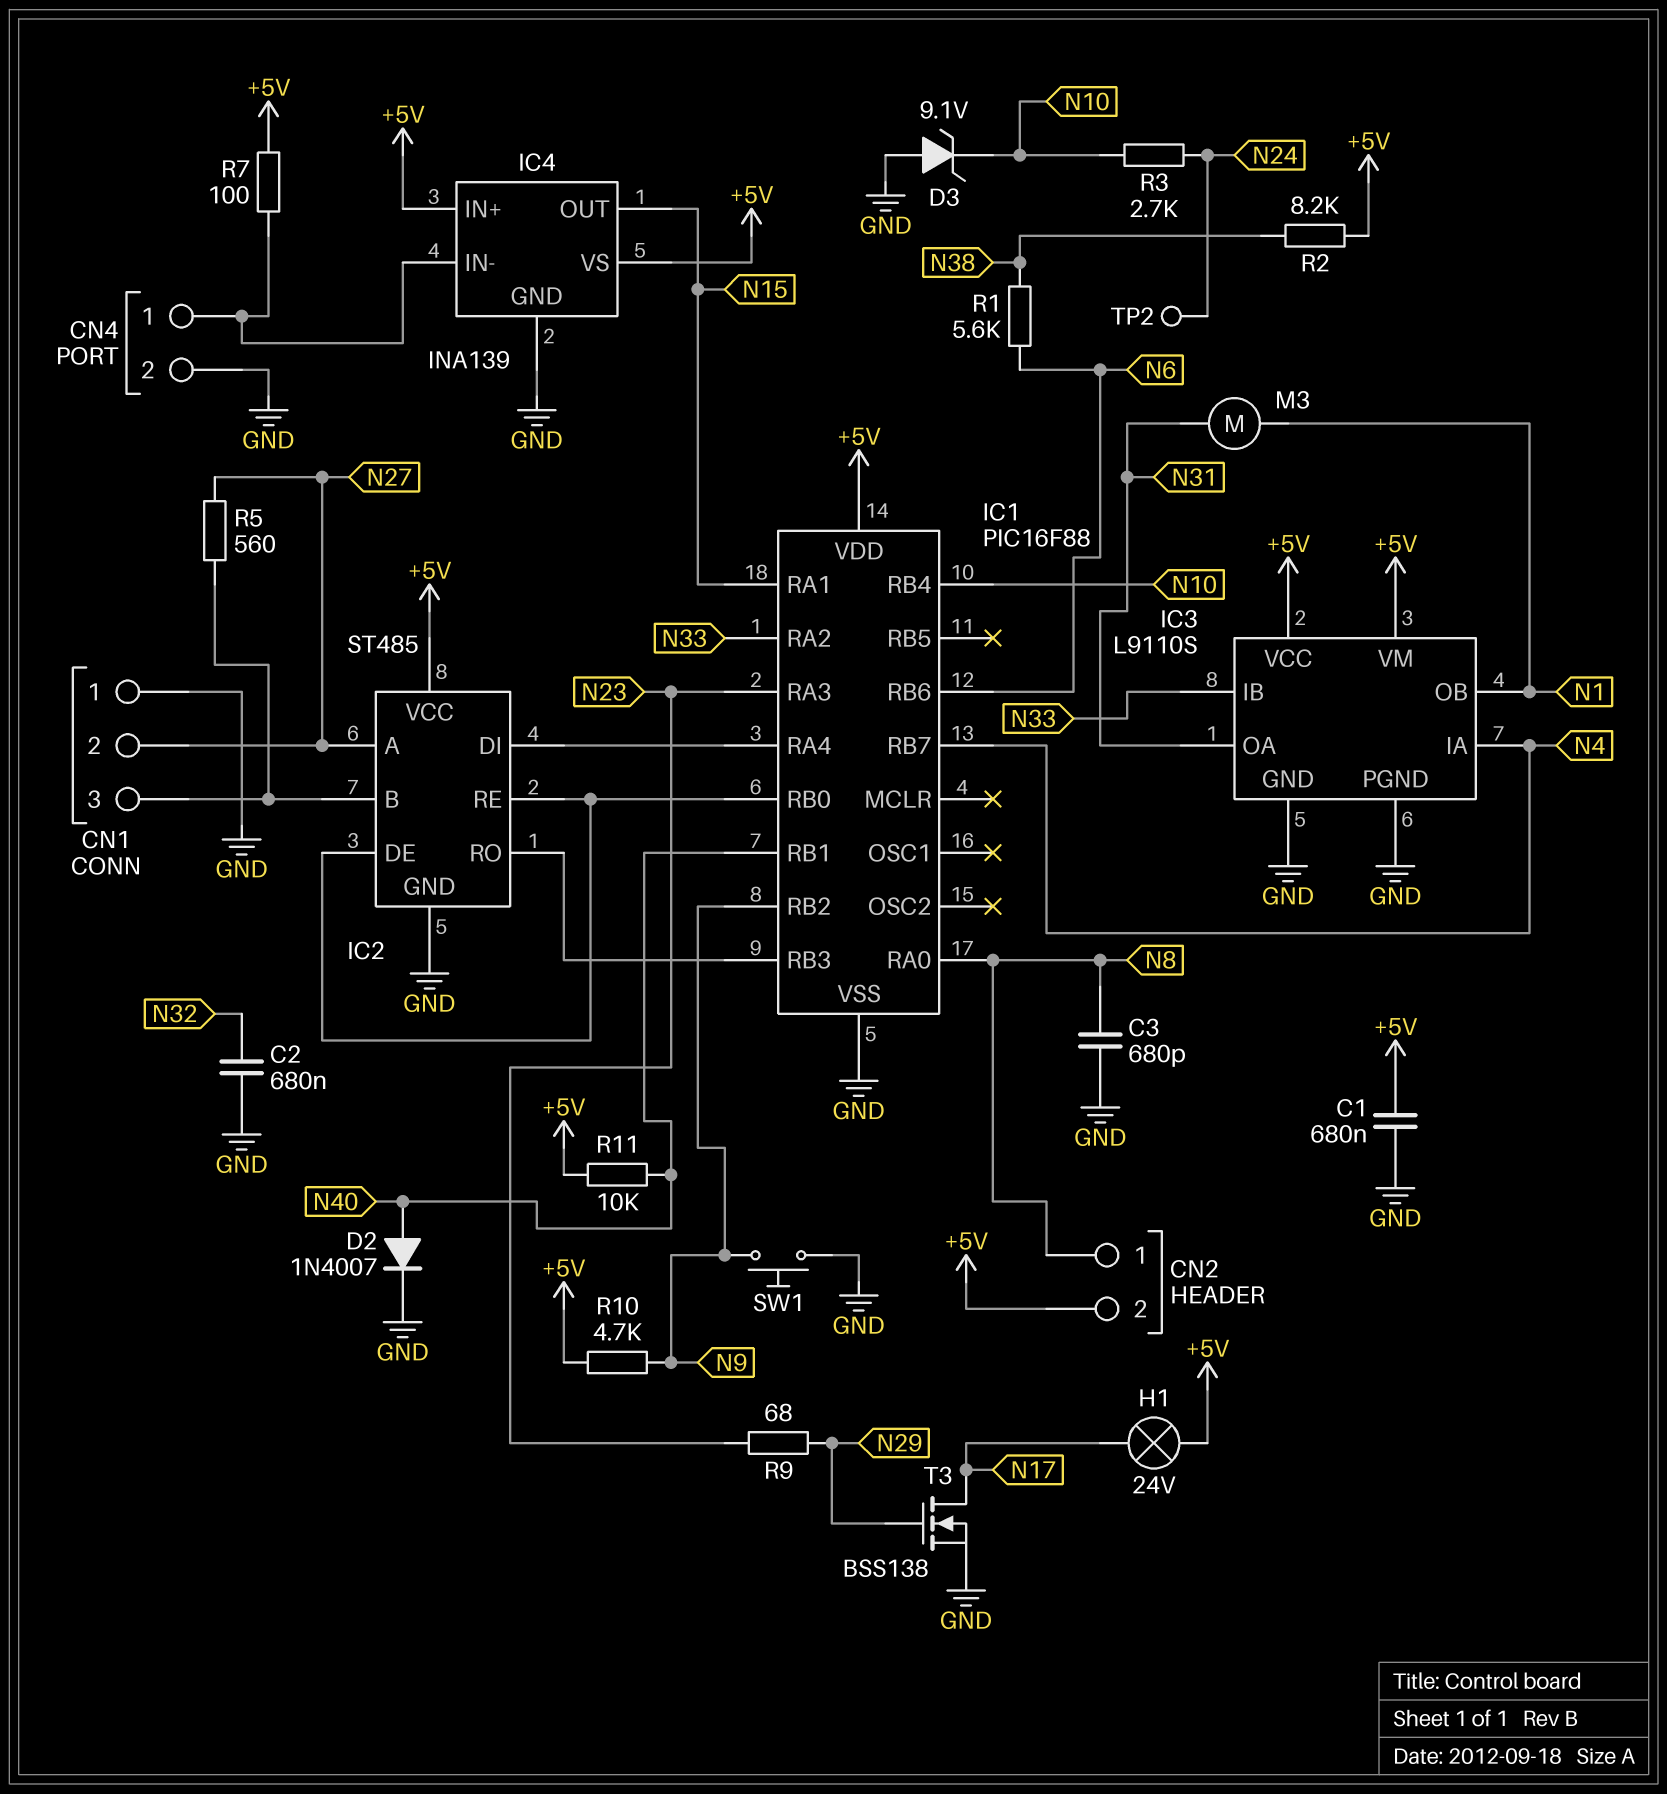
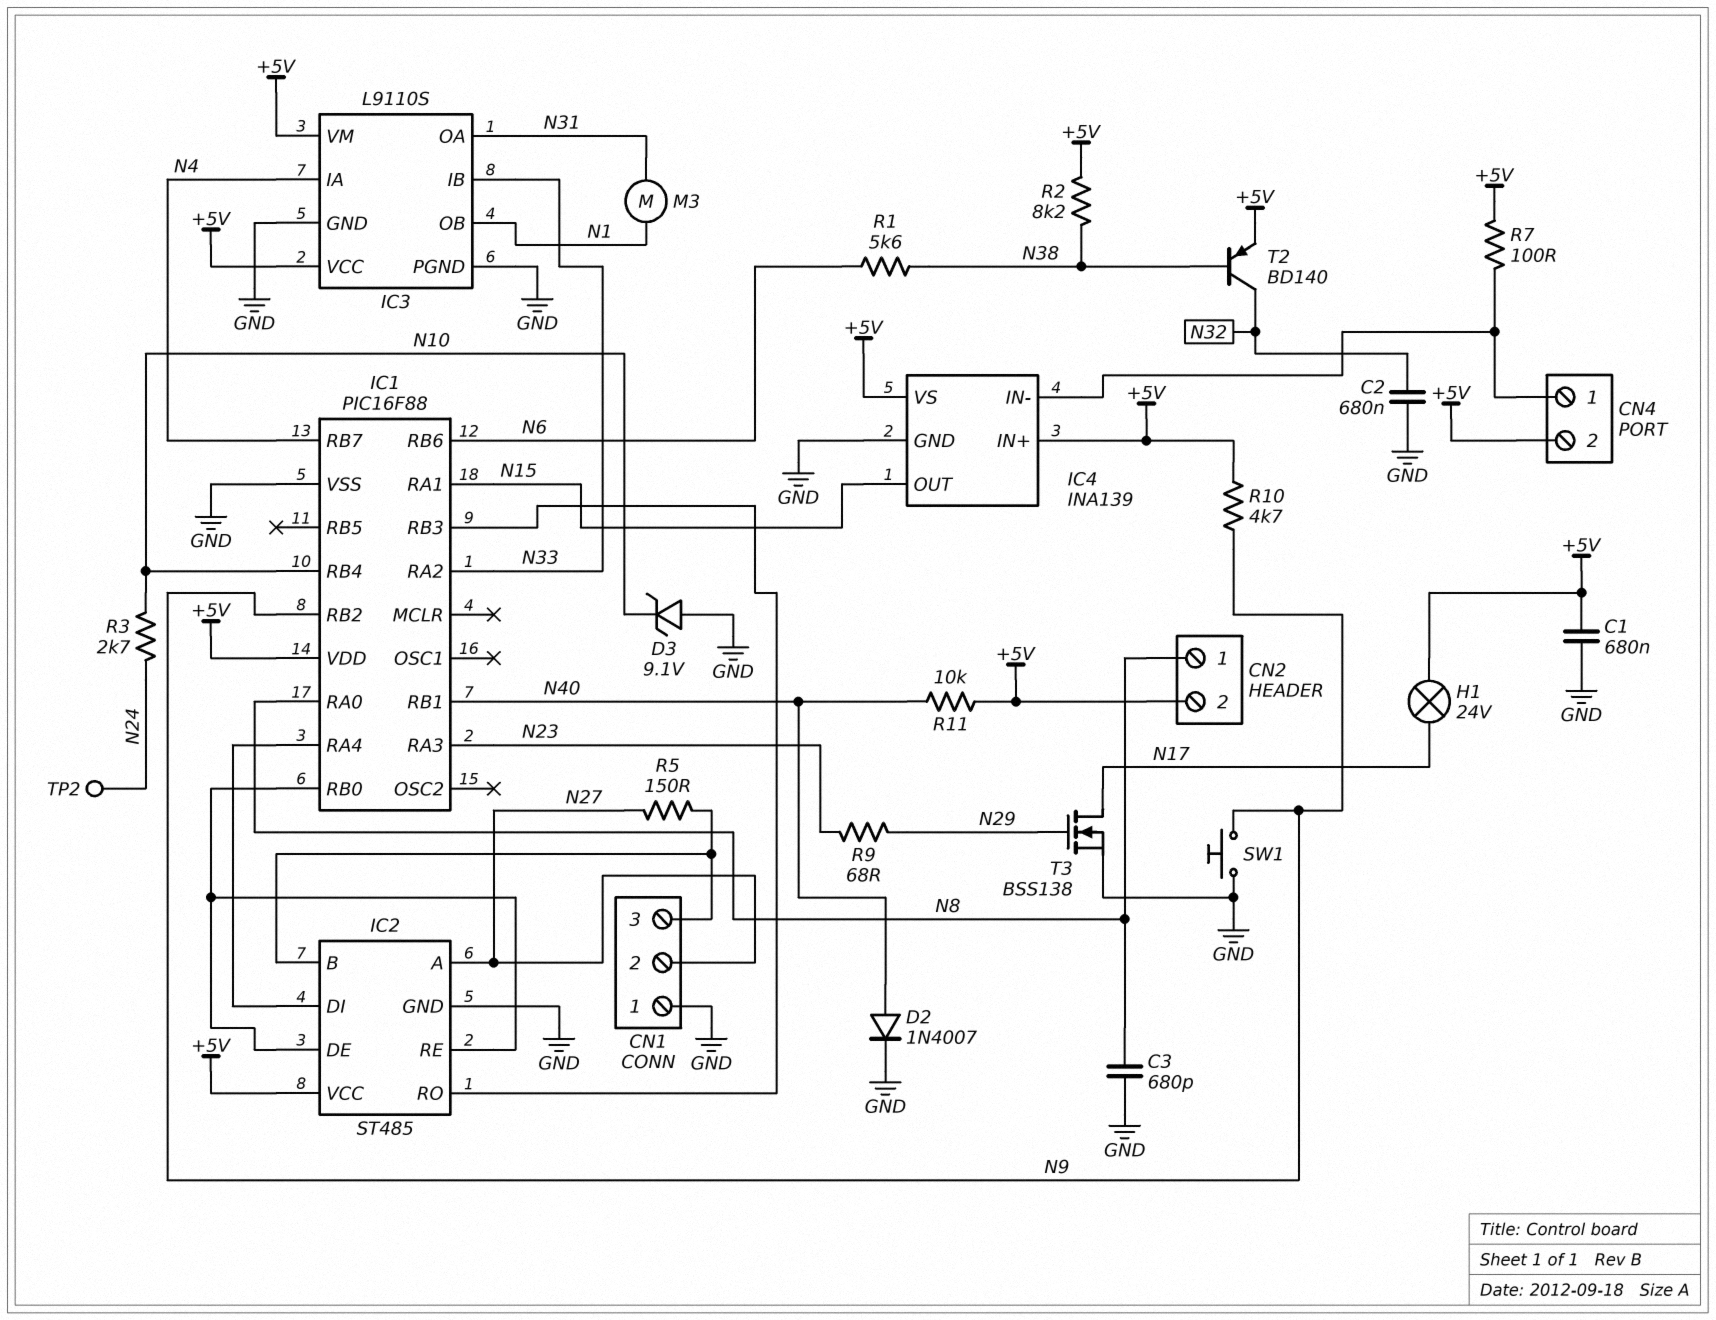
CN4 pin 2: GND -> +5V
R5: 560 (CN1/3, N27) -> 150 (CN1/3, N27)
T2: none -> PNP BD140 (B N38, C N32, E +5V)

